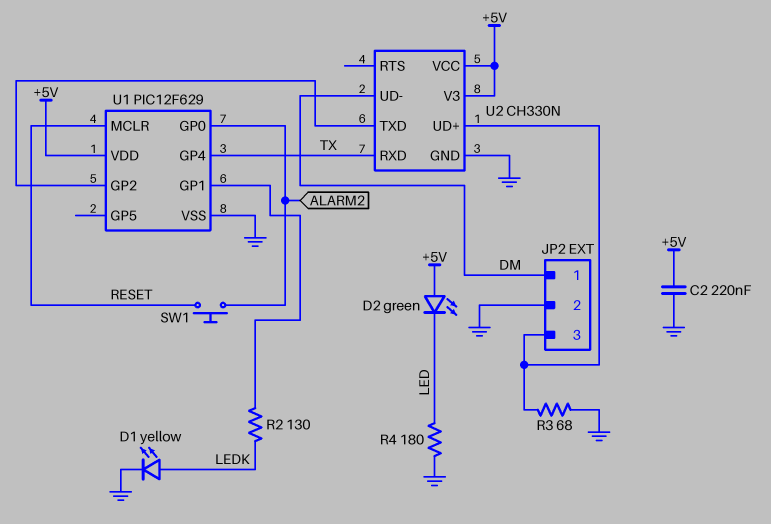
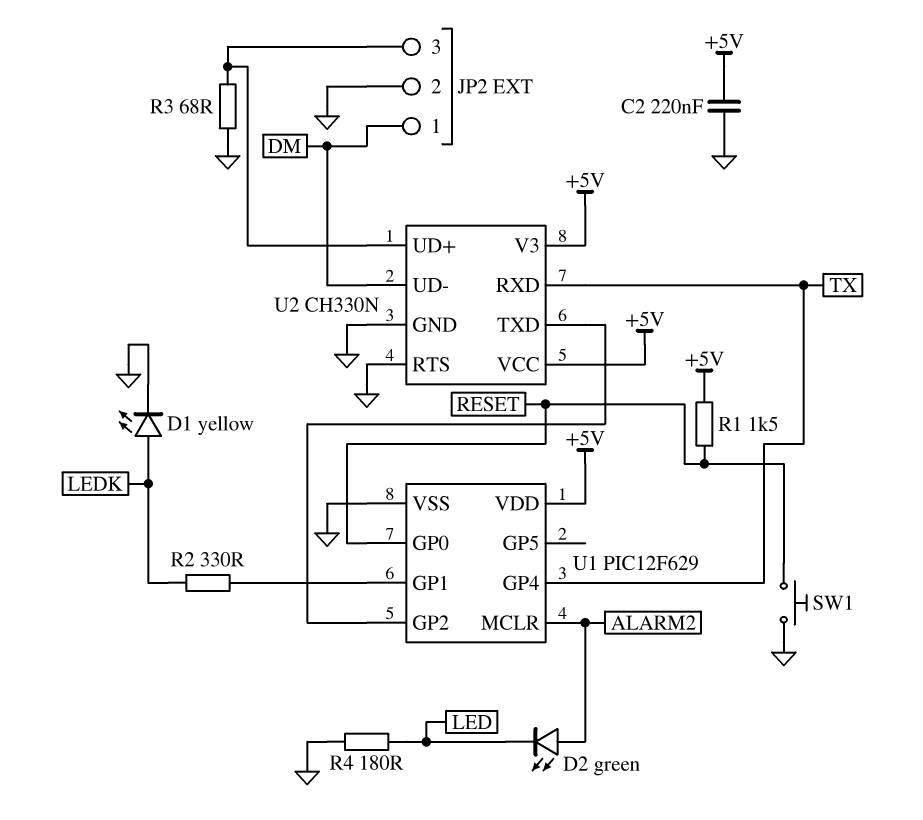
D2: LED green (A +5V, K LED) -> LED green (A ALARM2, K LED)
R1: none -> 1.5k (+5V, RESET)
R2: 130 (LEDK, U1/GP1) -> 330 (LEDK, U1/GP1)
SW1: button (ALARM2, RESET) -> button (GND, RESET)
U1 pin GP0: ALARM2 -> RESET
U1 pin MCLR: RESET -> ALARM2
U2 pin RTS: none -> GND

